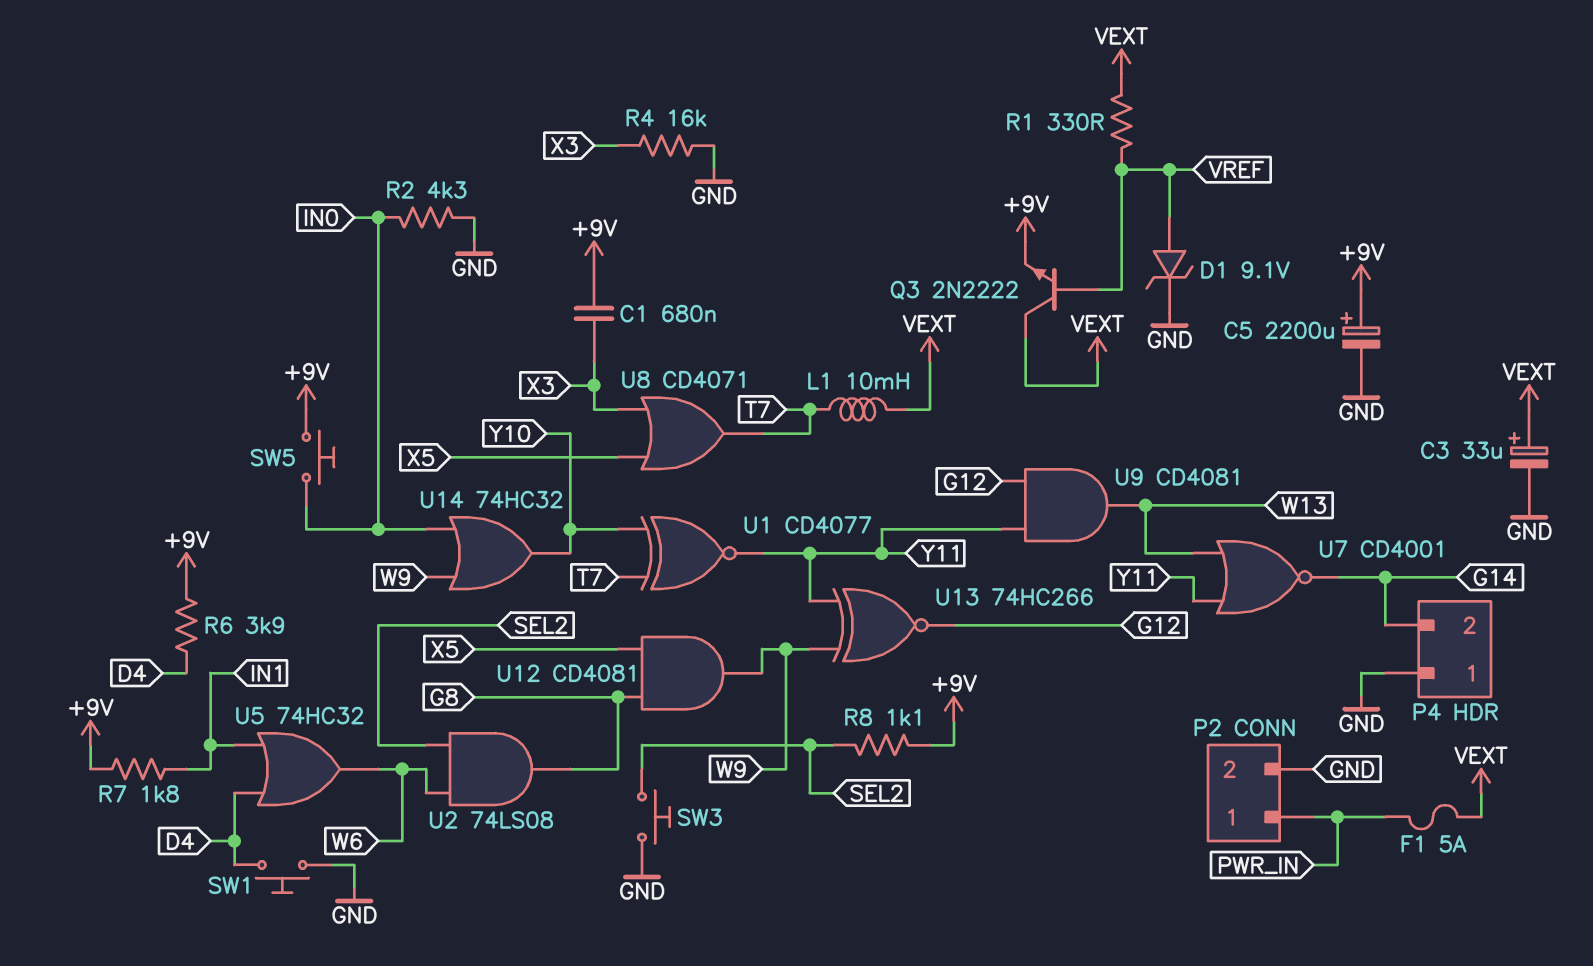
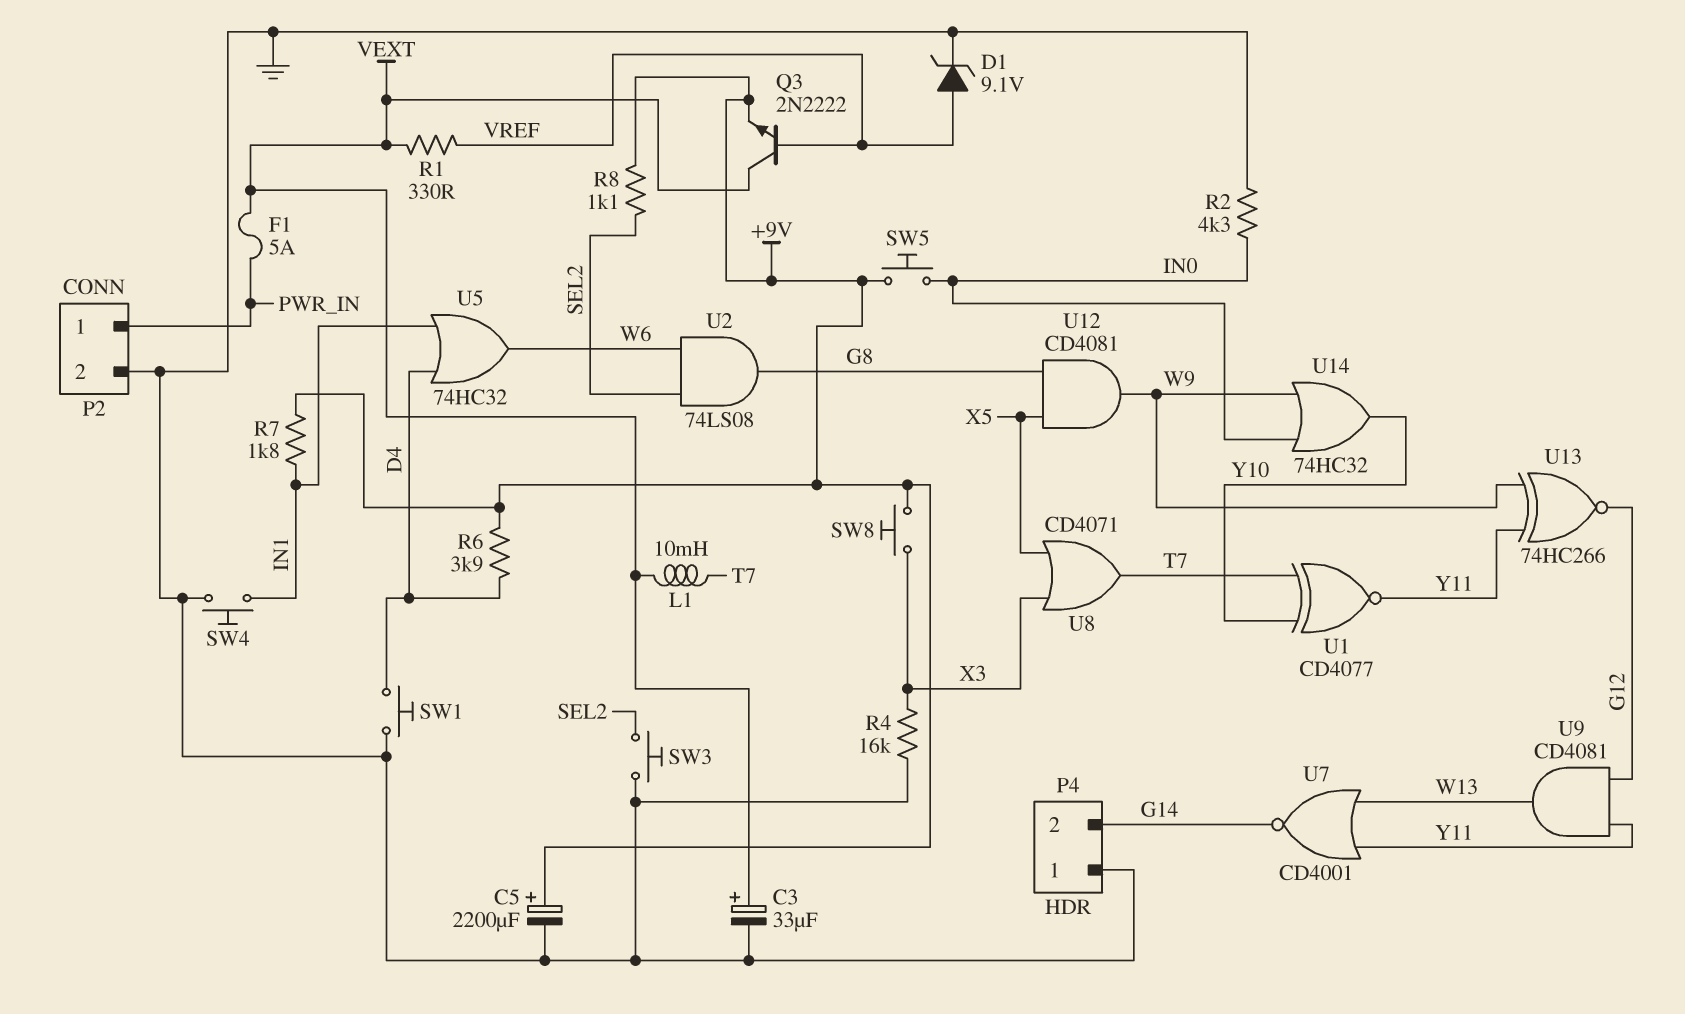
C1: 680nF (+9V, X3) -> none
SW4: none -> button (GND, IN1)
SW8: none -> button (+9V, X3)

